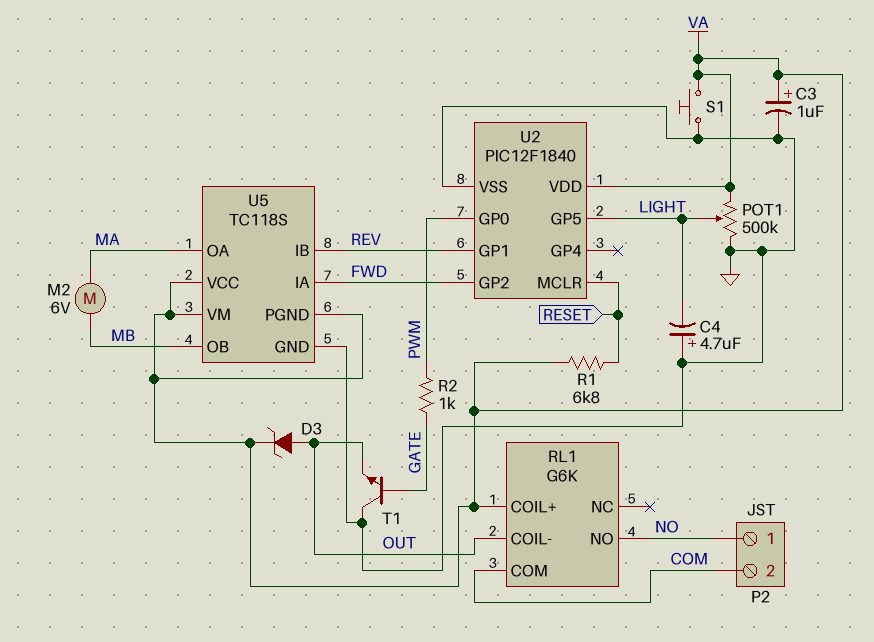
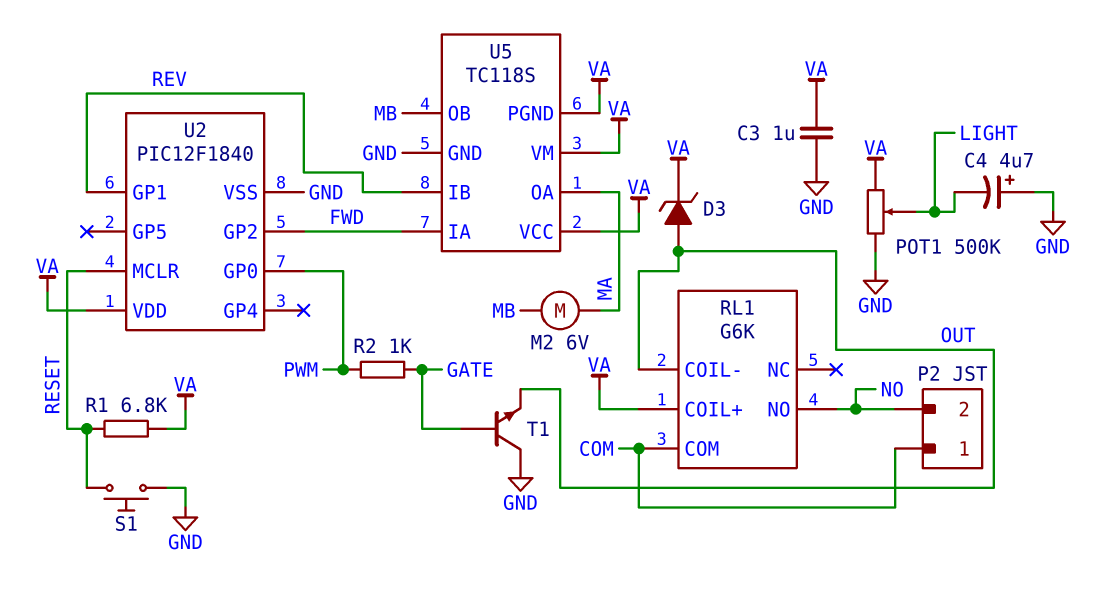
C3: 1uF (plus VA, minus GND) -> 1uF (GND, VA)
P2 pin 1: NO -> COM
P2 pin 2: COM -> NO
S1: button (GND, VA) -> button (GND, RESET)
U2 pin GP5: LIGHT -> none

